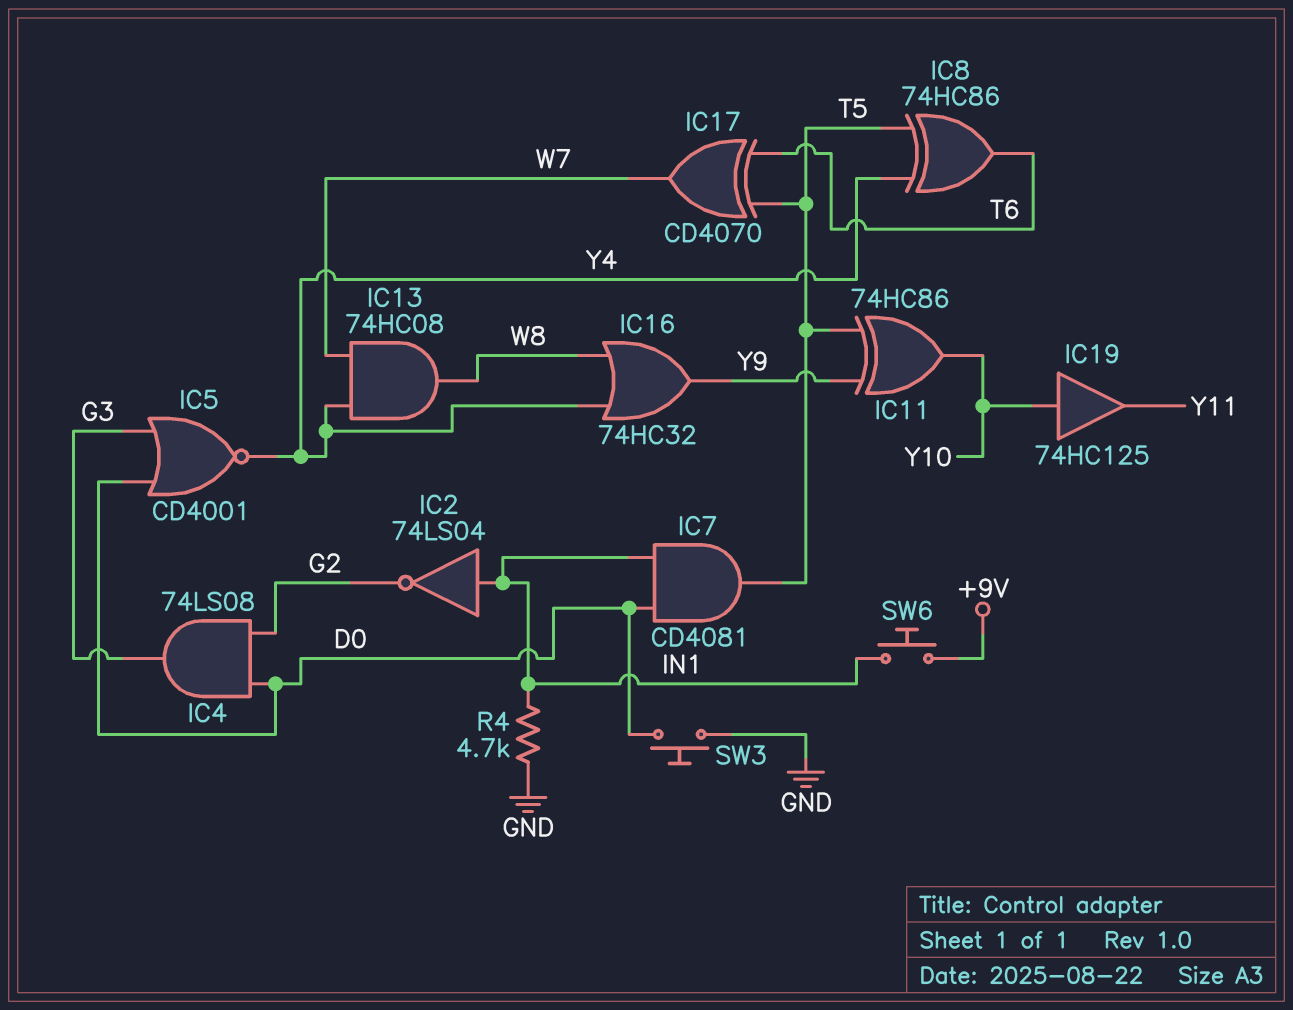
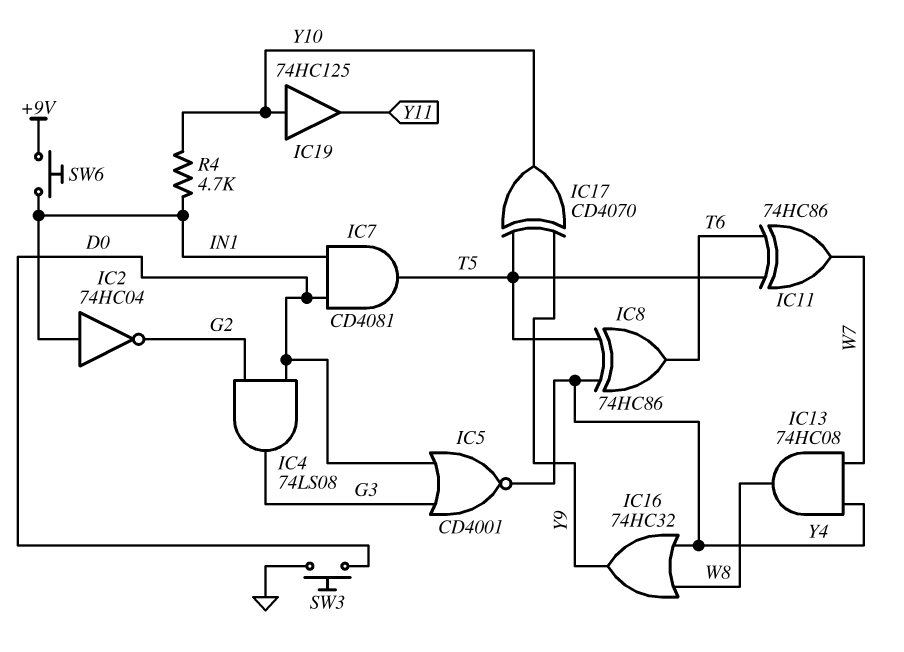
IC2: NOT 74LS04 (in IN1, out G2) -> NOT 74HC04 (in IN1, out G2)
IC11: XOR 74HC86 (in T5, in Y9, out Y10) -> XOR 74HC86 (in T5, in T6, out W7)
IC17: XOR CD4070 (in T5, in T6, out W7) -> XOR CD4070 (in T5, in Y9, out Y10)
R4: 4.7k (GND, IN1) -> 4.7k (IN1, Y10)

